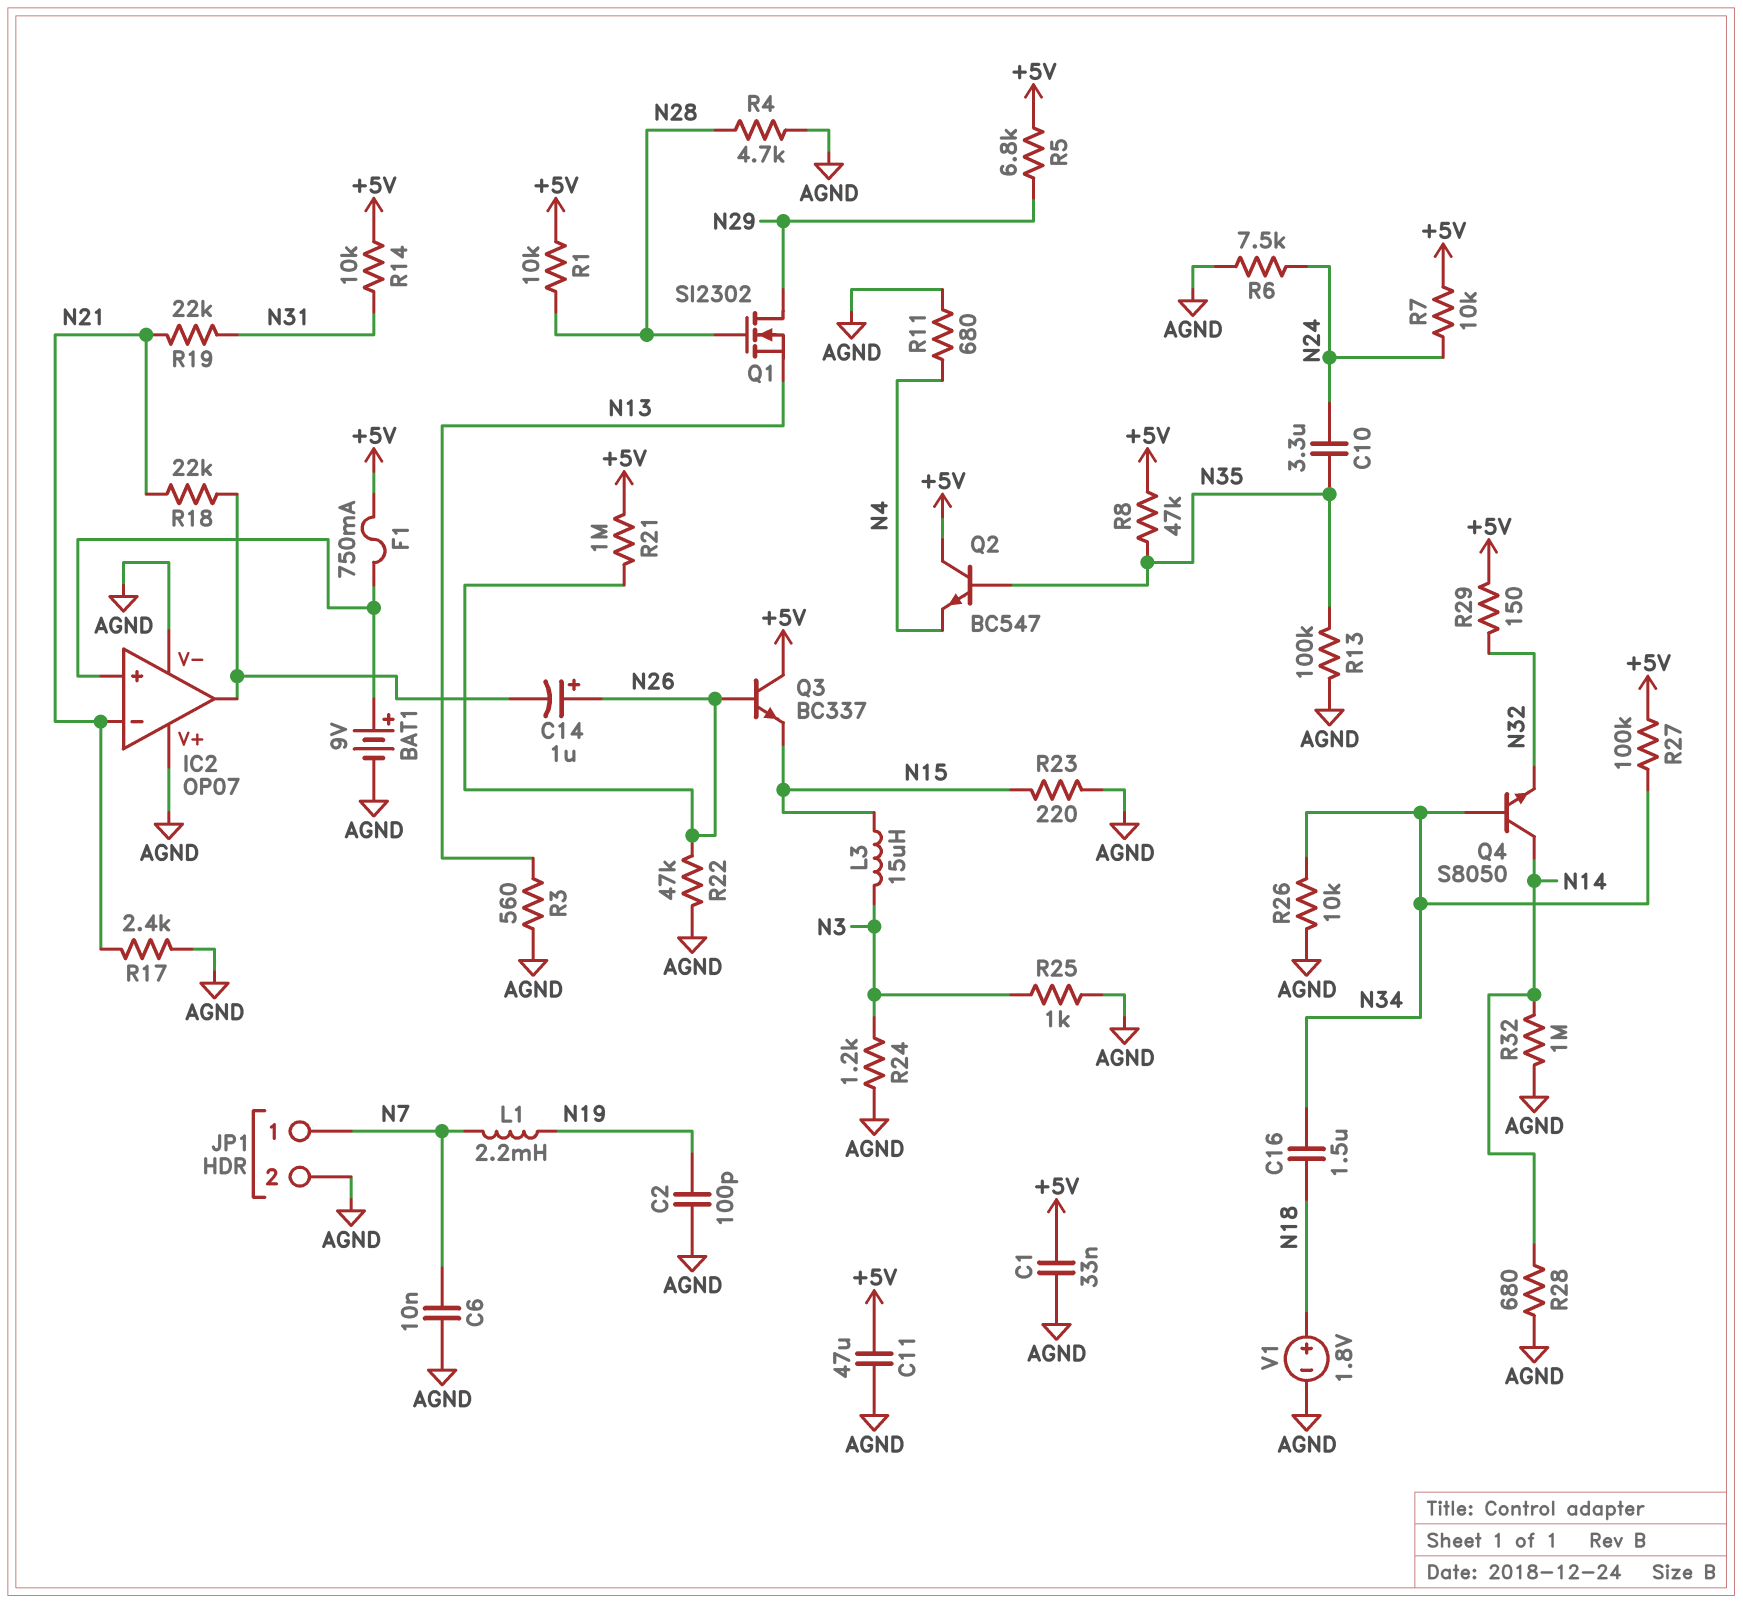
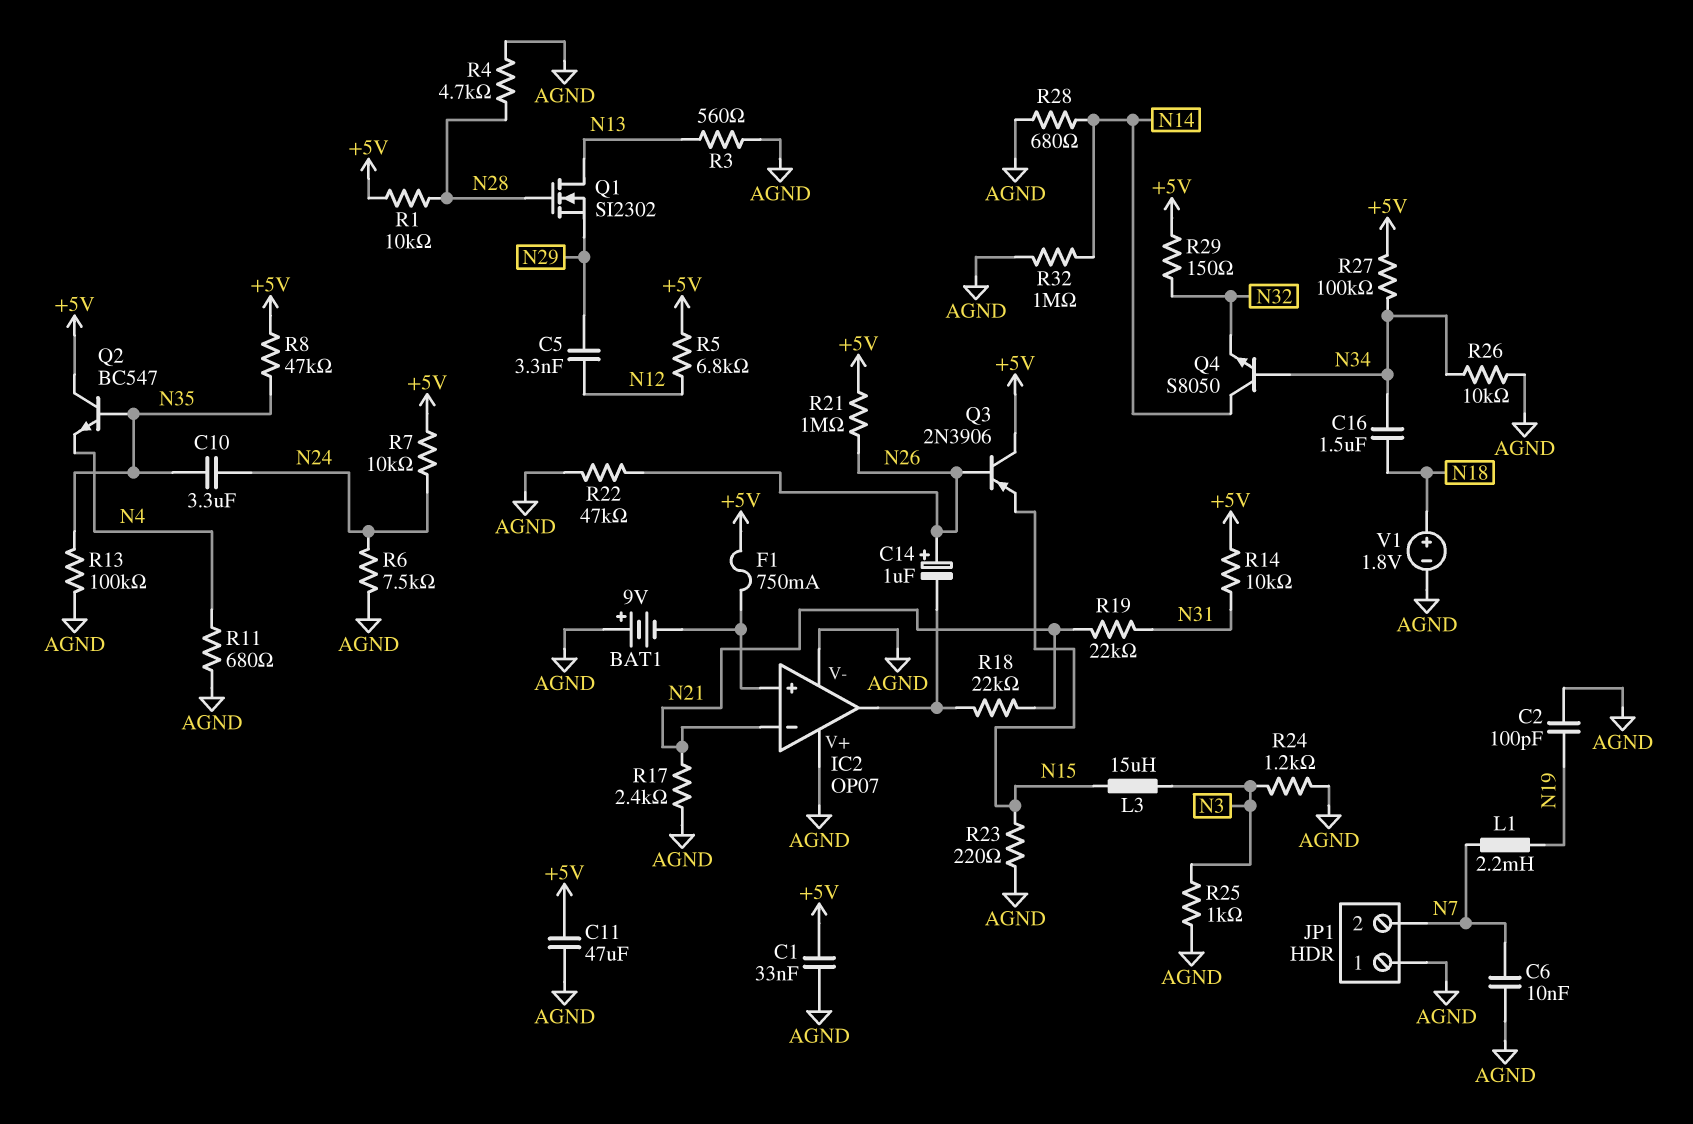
BAT1: 9V (plus IC2/in+, minus AGND) -> 9V (plus AGND, minus IC2/in+)
C5: none -> 3.3nF (N12, N29)
JP1 pin 1: N7 -> AGND
JP1 pin 2: AGND -> N7
Q1: NMOS SI2302 (G N28, D N29, S N13) -> NMOS SI2302 (G N28, D N13, S N29)
Q3: NPN BC337 (B N26, C +5V, E N15) -> PNP 2N3906 (B N26, C +5V, E N15)
R5: 6.8k (+5V, N29) -> 6.8k (+5V, N12)

